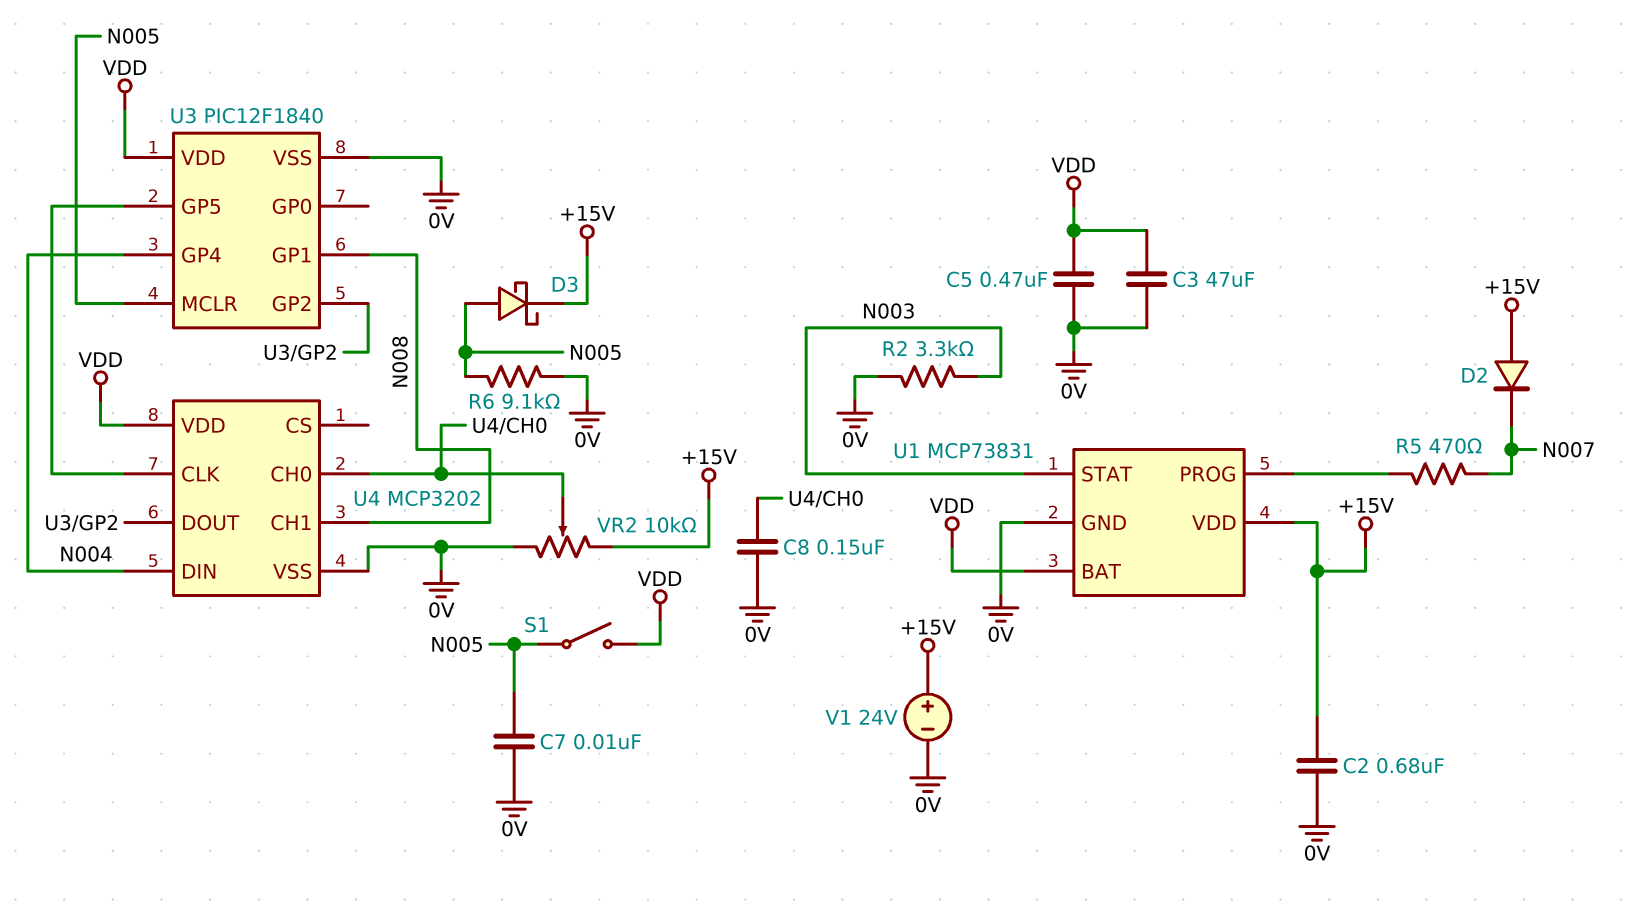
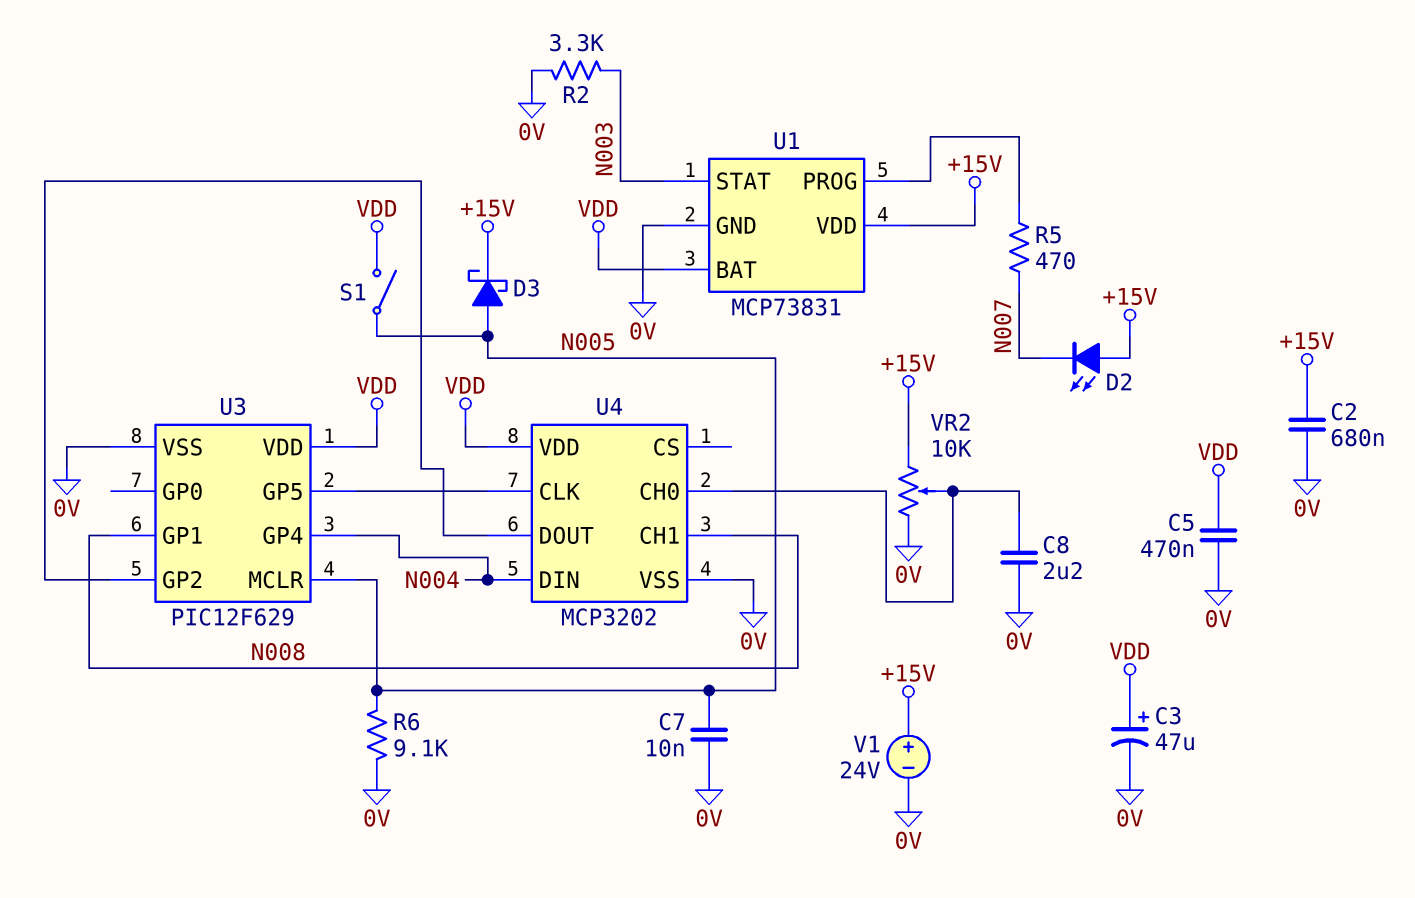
C3: 47uF (0V, VDD) -> 47uF (plus VDD, minus 0V)
C8: 150nF (0V, U4/CH0) -> 2.2uF (0V, U4/CH0)
D2: diode (A +15V, K N007) -> LED (A +15V, K N007)
U3: PIC12F1840 -> PIC12F629

